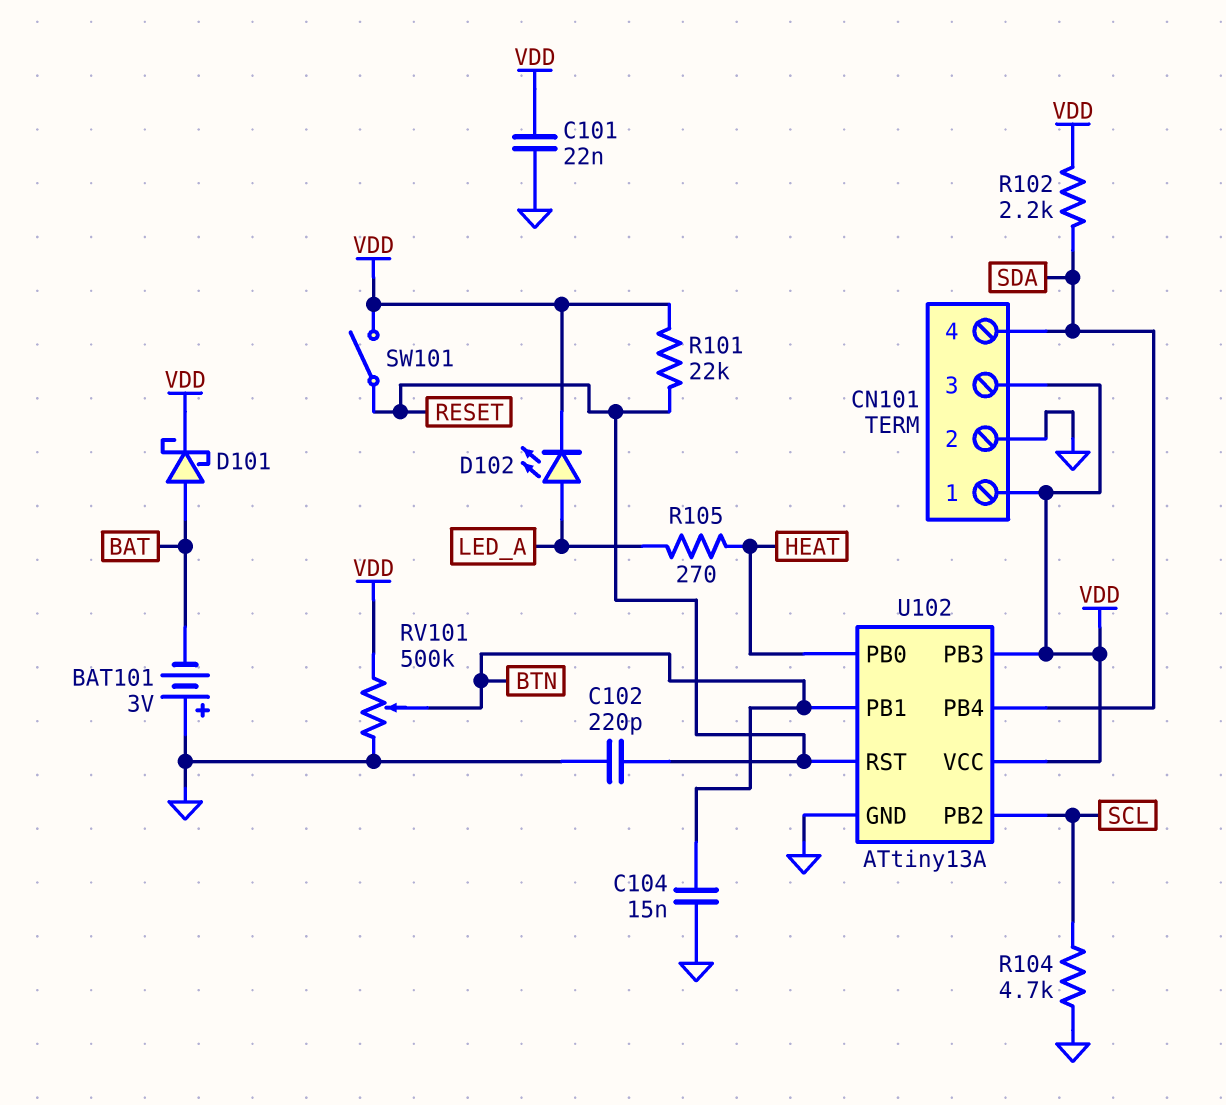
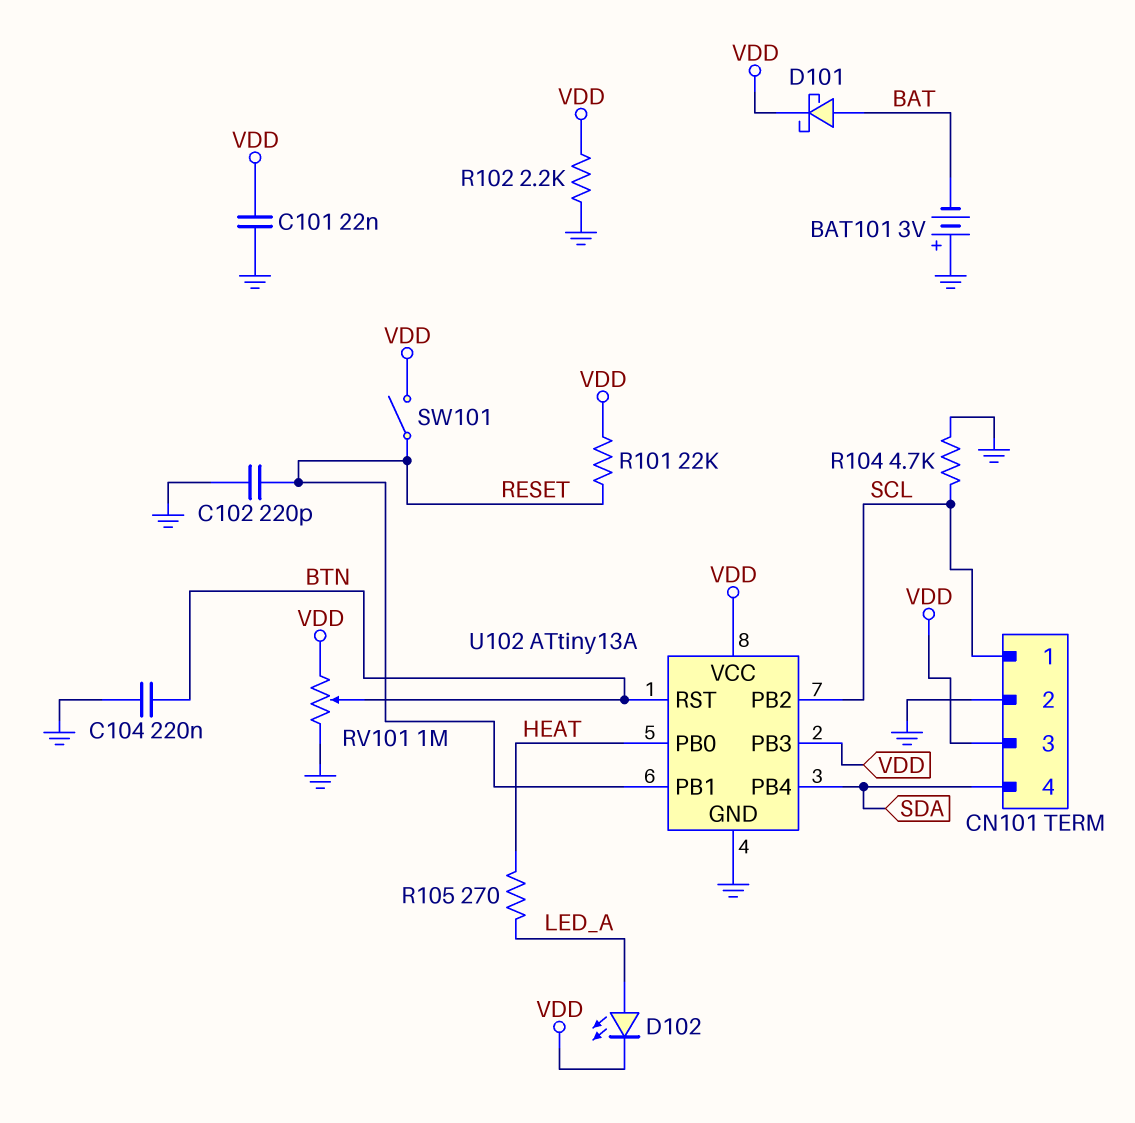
C104: 15nF (BTN, GND) -> 220nF (BTN, GND)
CN101 pin 1: VDD -> SCL
R102: 2.2k (SDA, VDD) -> 2.2k (GND, VDD)
RV101: 500k (GND, VDD, wiper BTN) -> 1M (GND, VDD, wiper BTN)
U102 pin PB1: BTN -> RESET
U102 pin RST: RESET -> BTN

